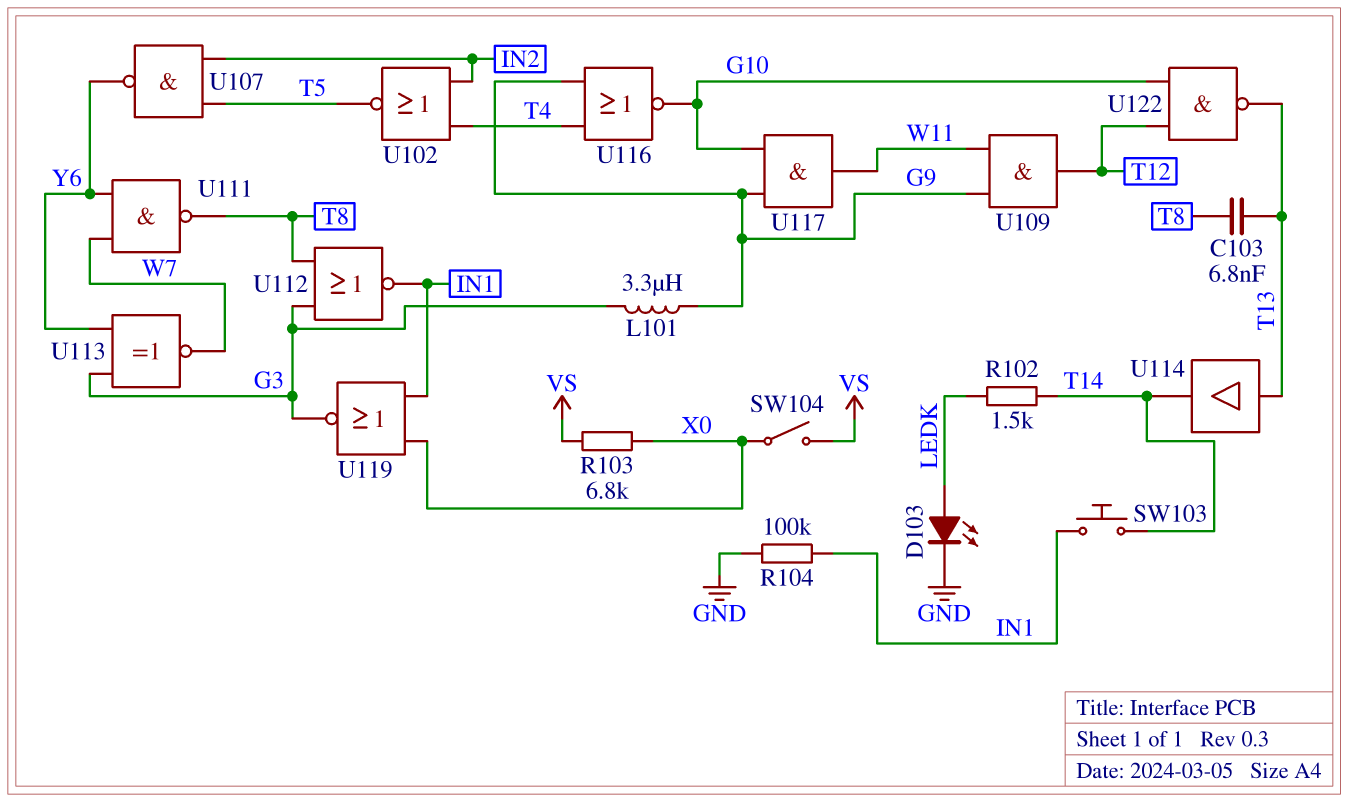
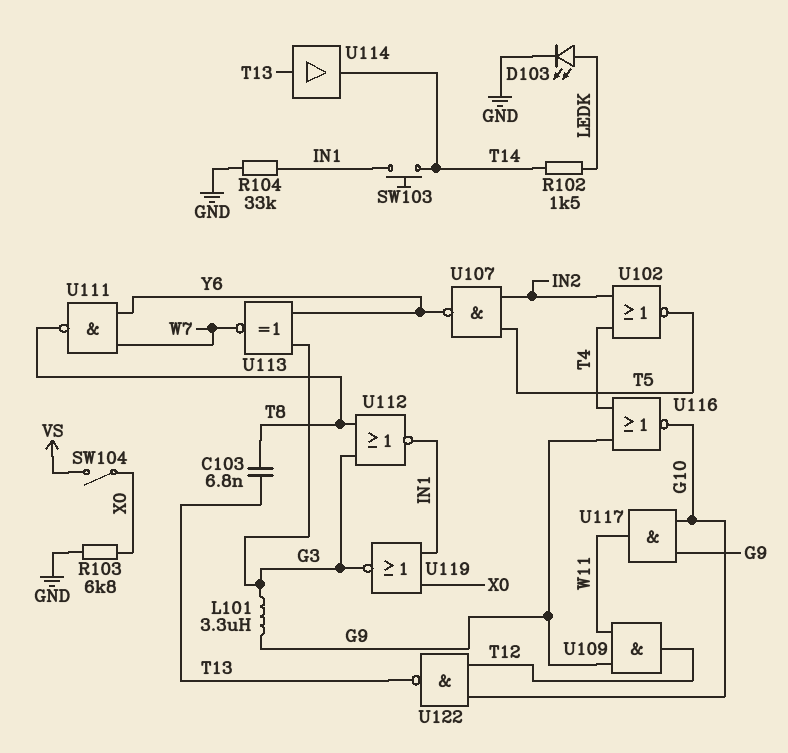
R103: 6.8k (VS, X0) -> 6.8k (GND, X0)
R104: 100k (GND, IN1) -> 33k (GND, IN1)

